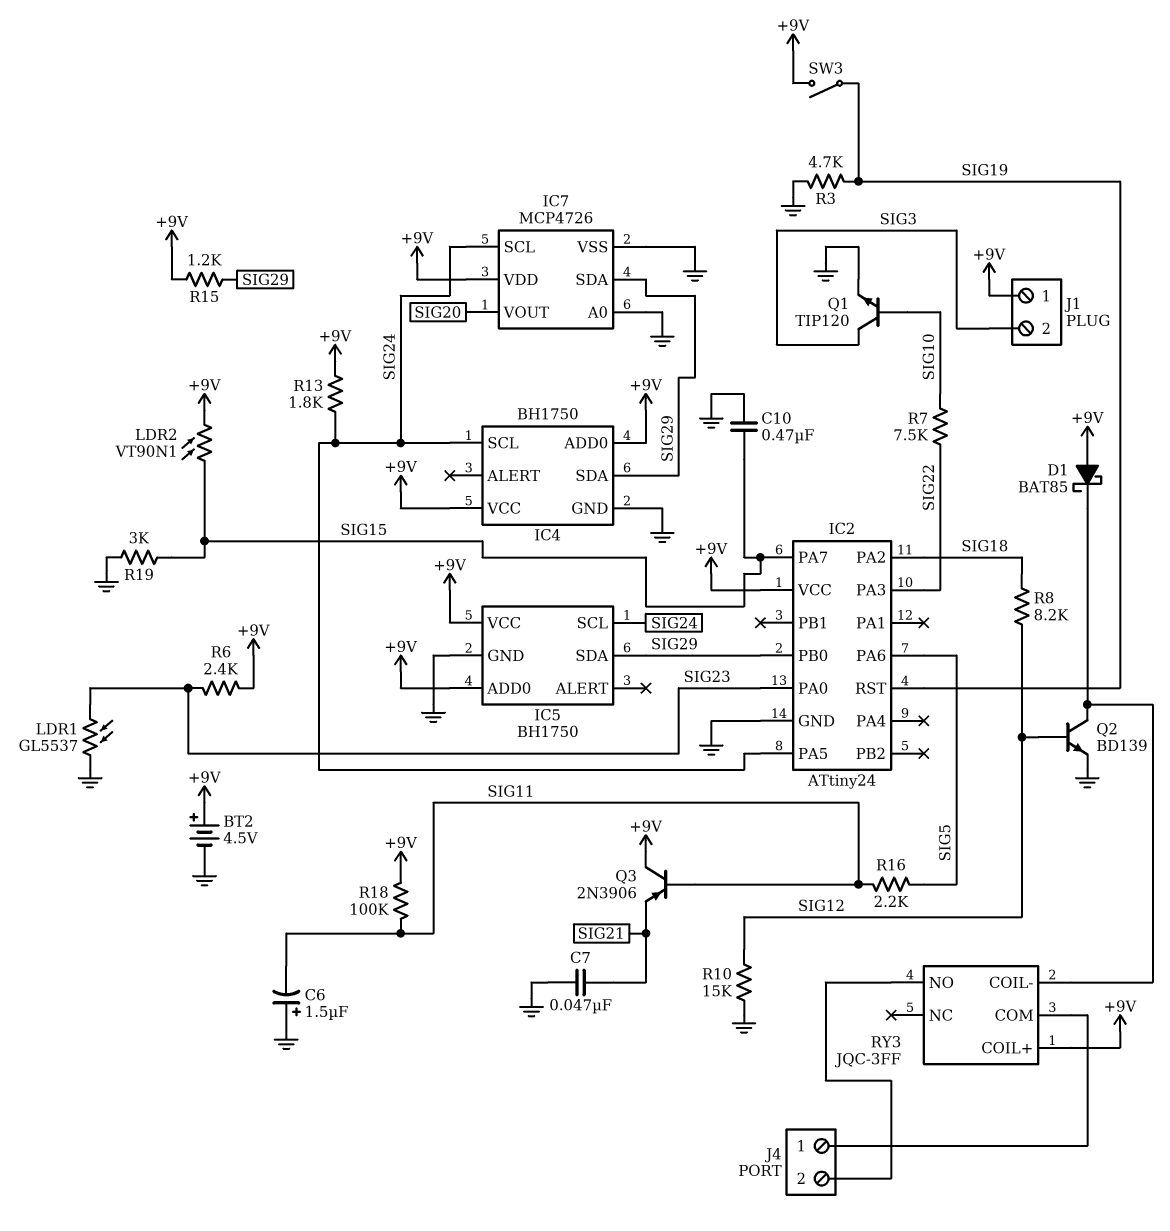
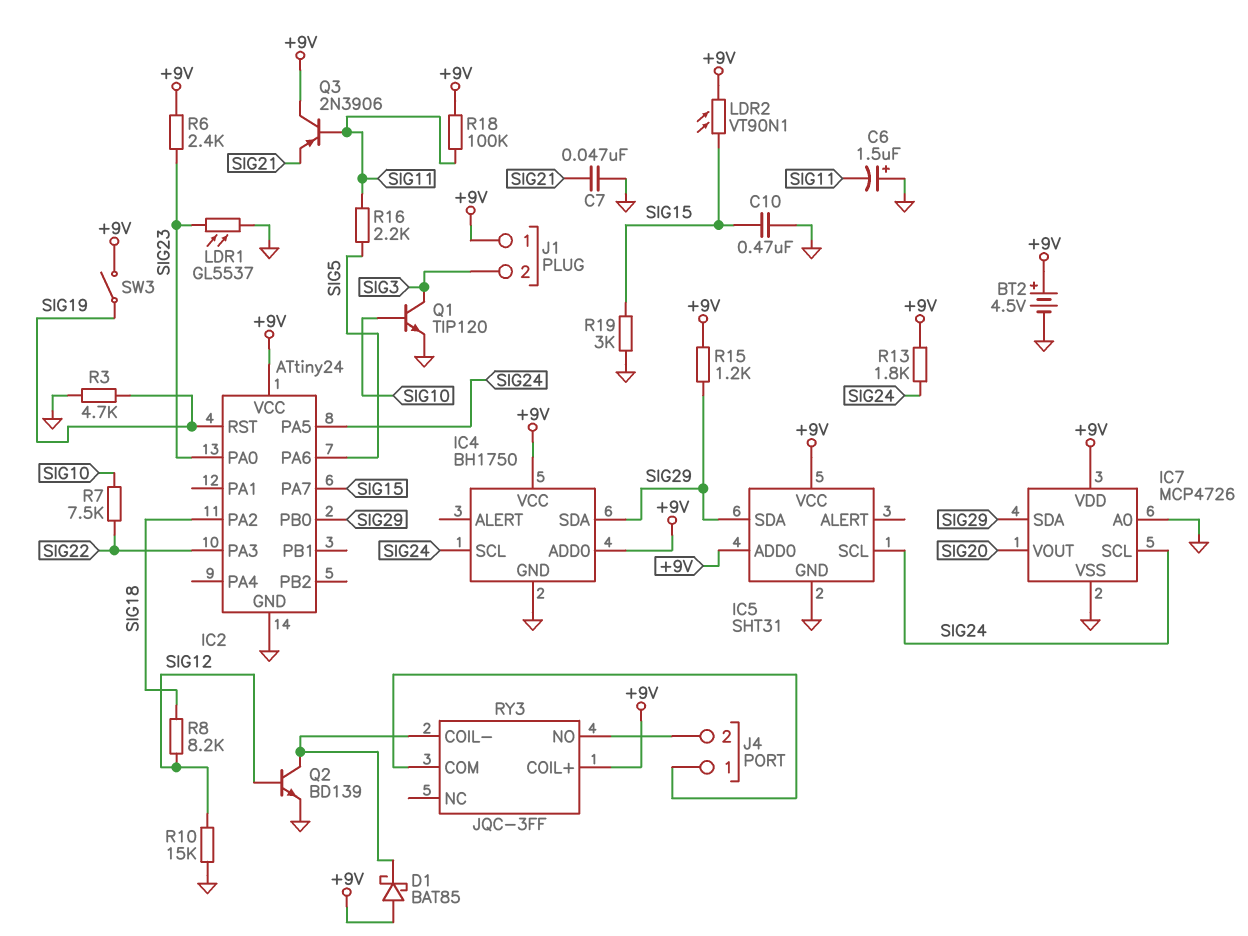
IC5: BH1750 -> SHT31

